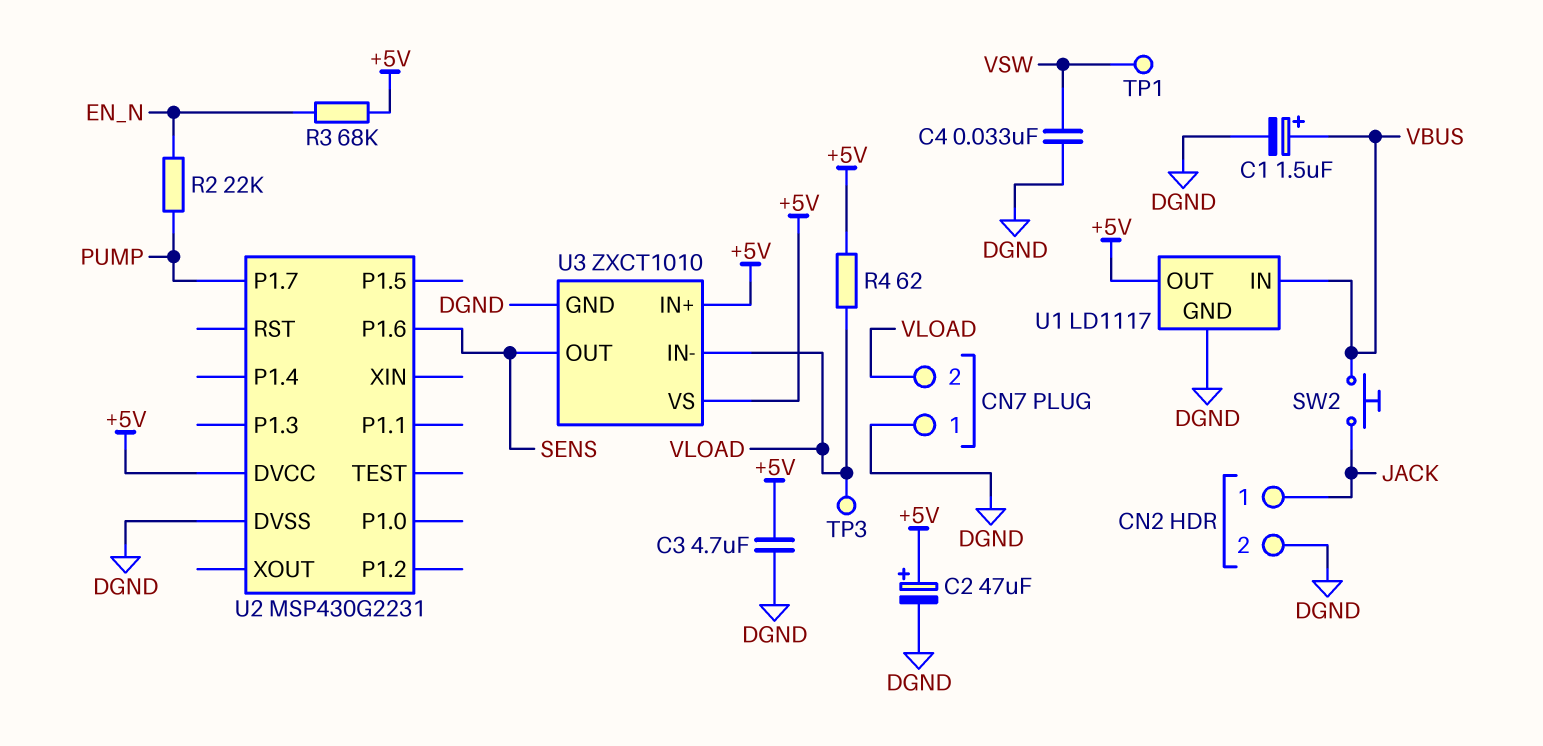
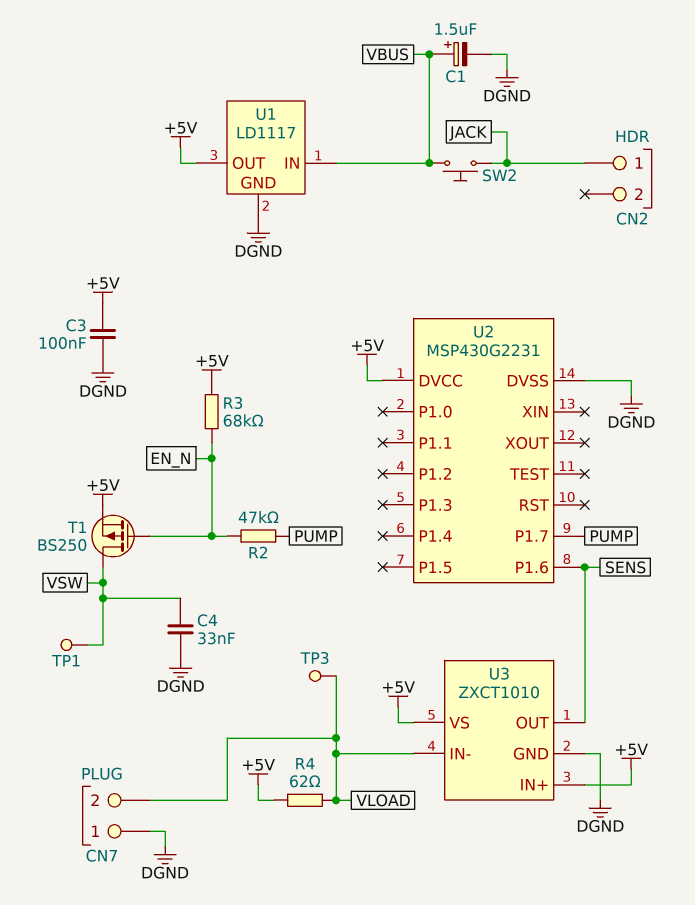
C2: 47uF (plus +5V, minus DGND) -> none
C3: 4.7uF (+5V, DGND) -> 100nF (+5V, DGND)
CN2 pin 2: DGND -> none
R2: 22k (EN_N, PUMP) -> 47k (EN_N, PUMP)
T1: none -> PMOS BS250 (G EN_N, D VSW, S +5V)

